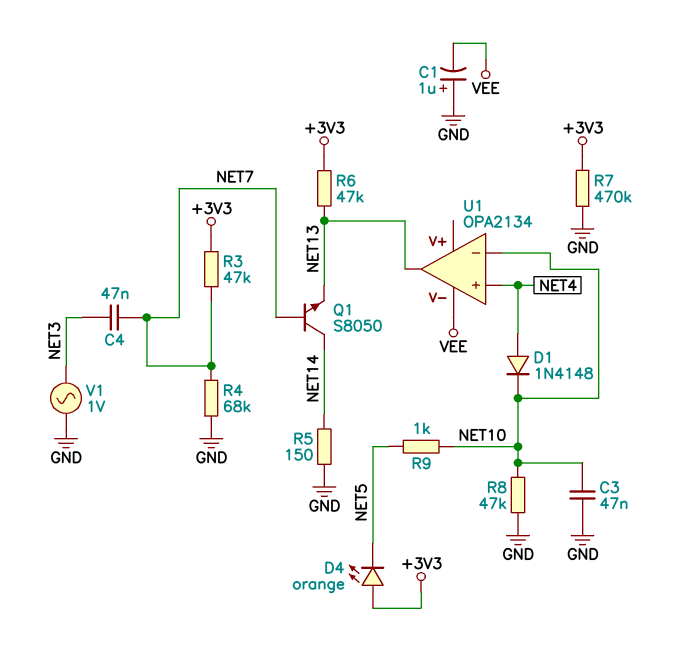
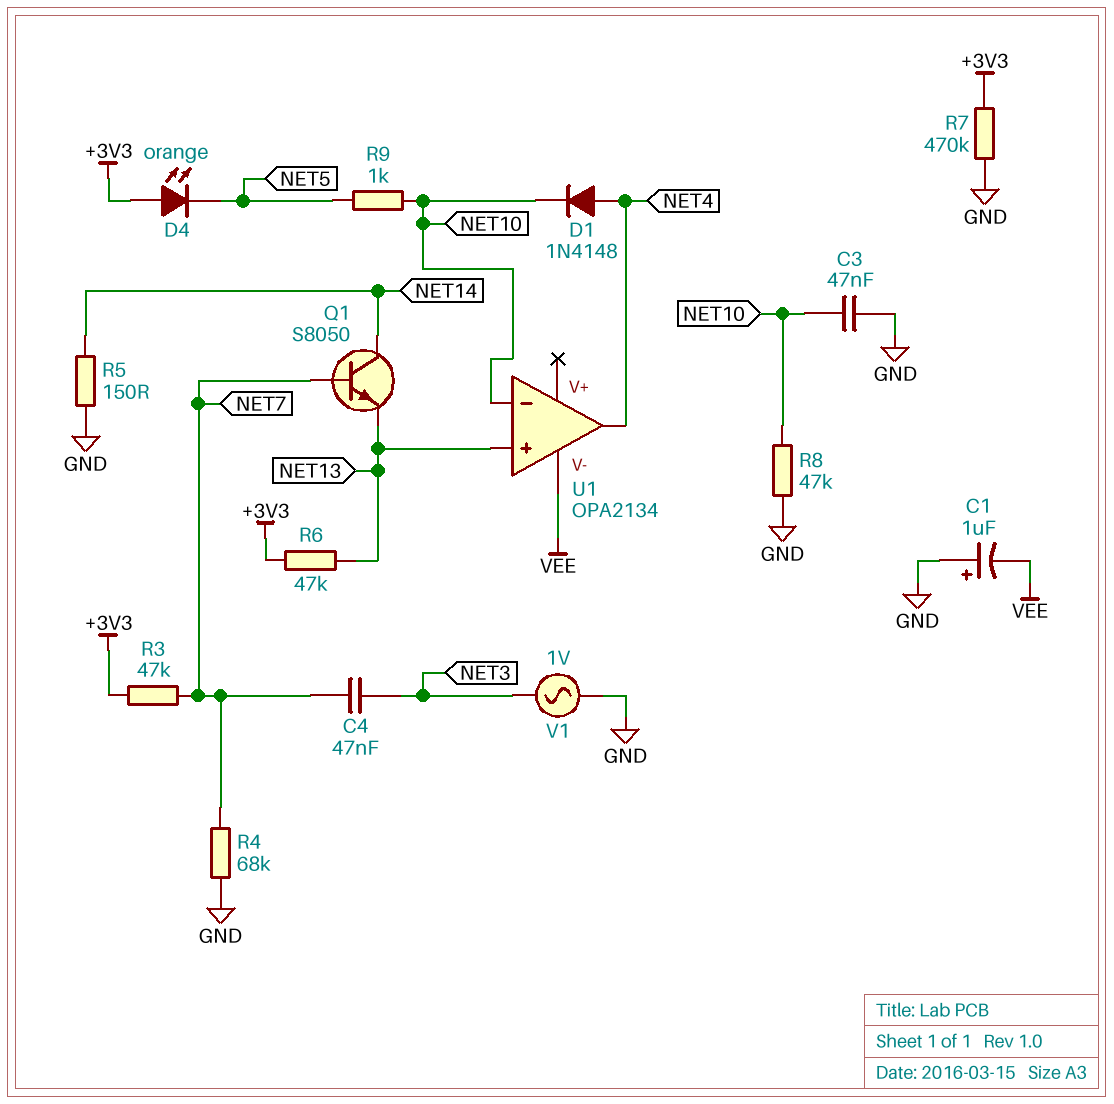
U1 pin in+: NET4 -> NET13
U1 pin out: NET13 -> NET4

